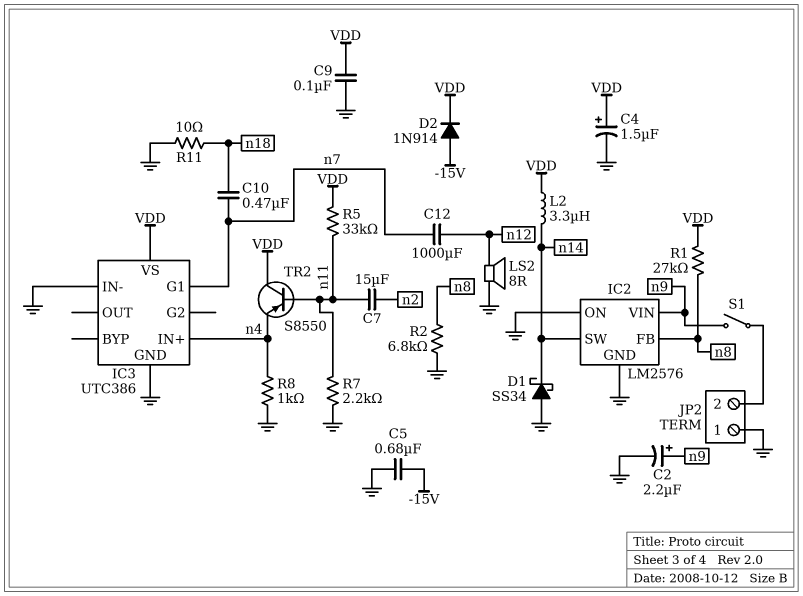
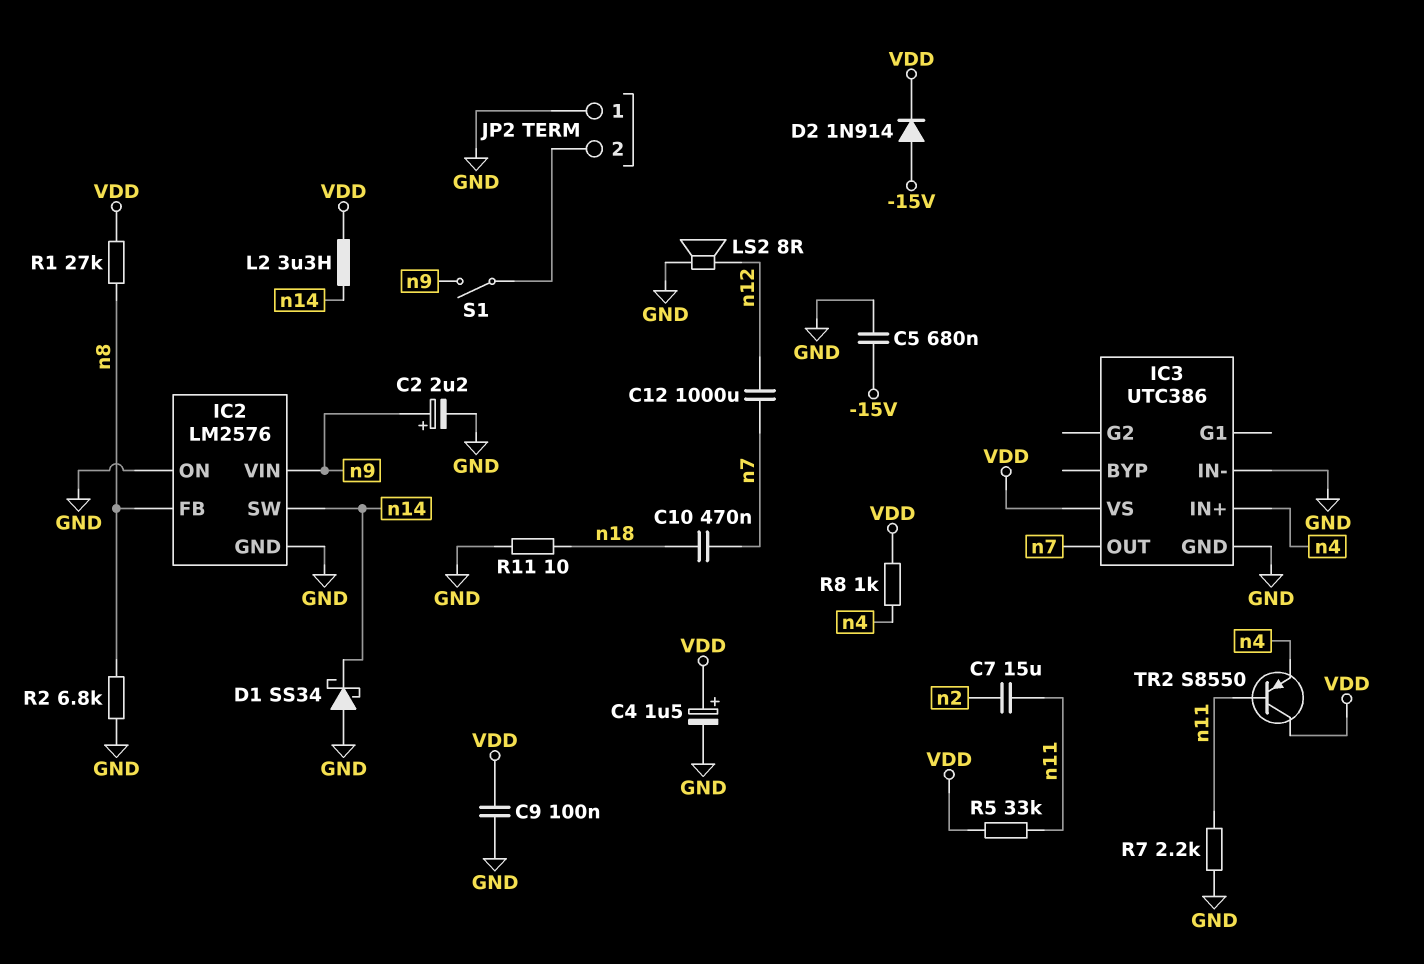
IC3 pin G1: n7 -> none
IC3 pin OUT: none -> n7
R8: 1k (GND, n4) -> 1k (VDD, n4)

